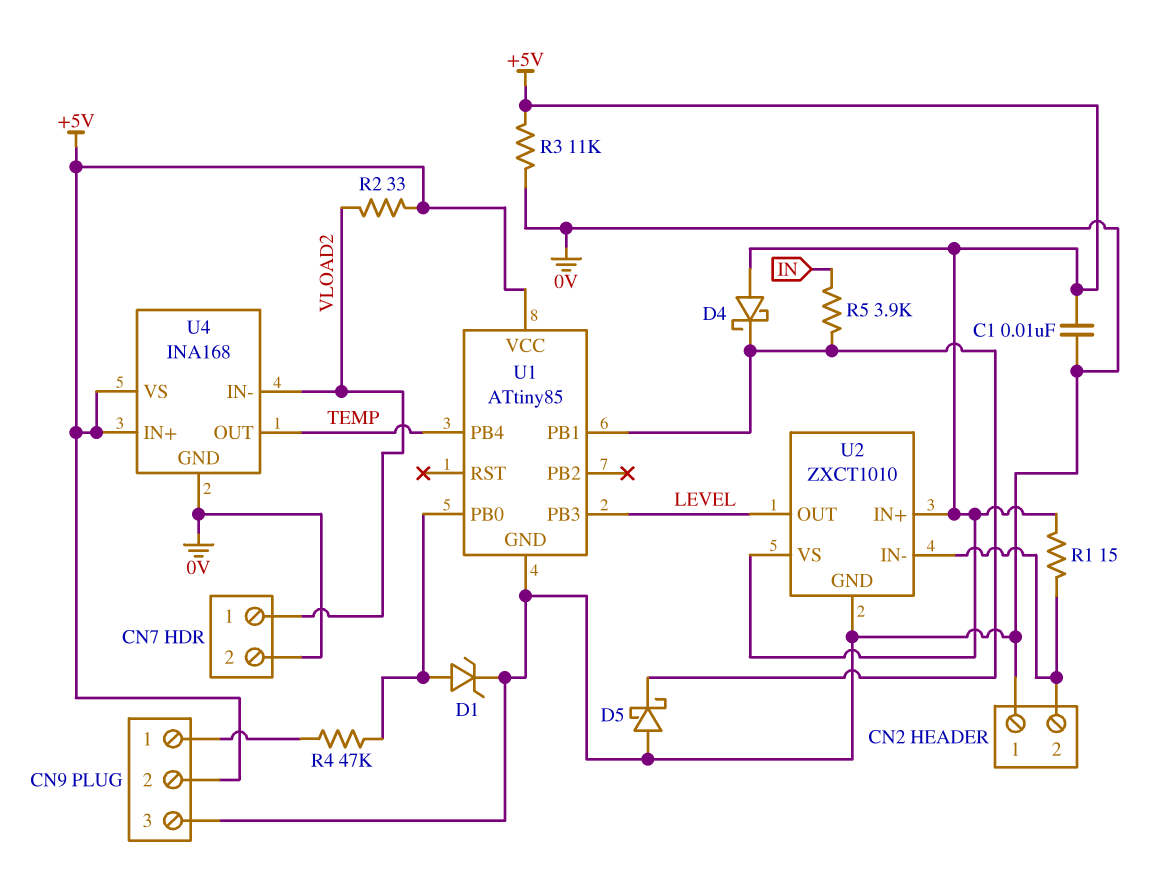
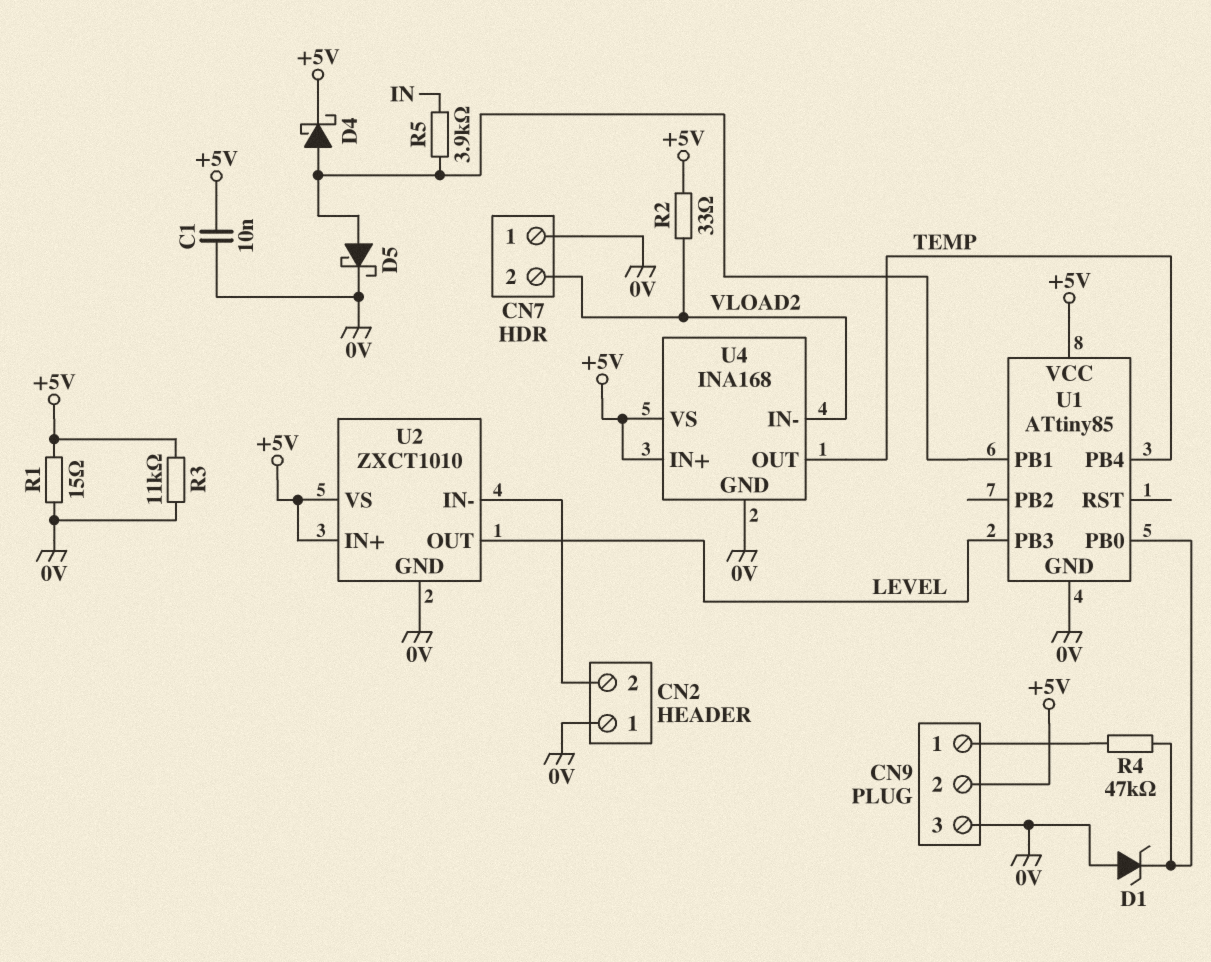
CN7 pin 1: VLOAD2 -> 0V
CN7 pin 2: 0V -> VLOAD2
D1: zener (A U1/PB0, K 0V) -> zener (A 0V, K U1/PB0)
D4: schottky (A +5V, K U1/PB1) -> schottky (A U1/PB1, K +5V)
D5: schottky (A 0V, K U1/PB1) -> schottky (A U1/PB1, K 0V)
R1: 15 (+5V, CN2/2) -> 15 (+5V, 0V)

